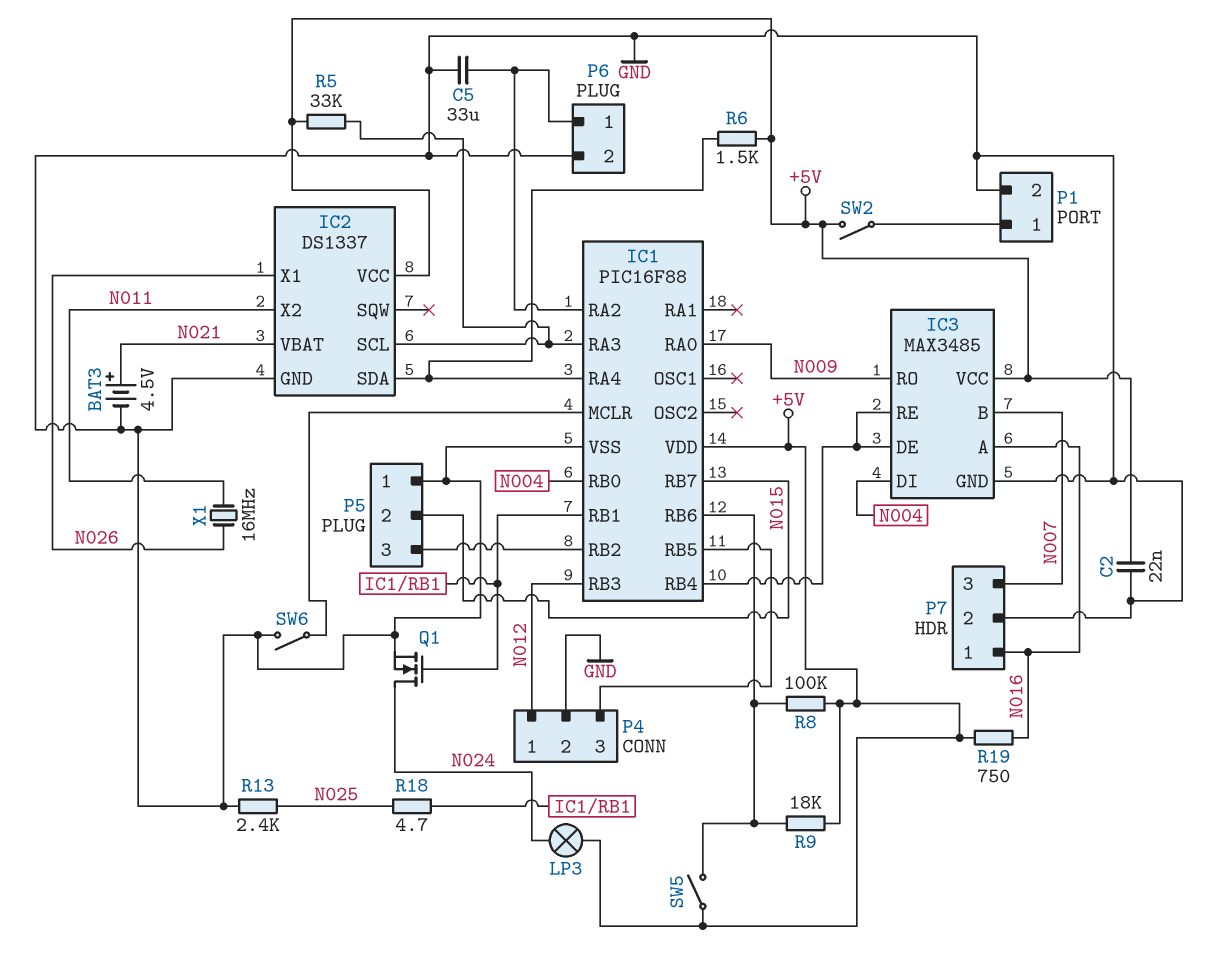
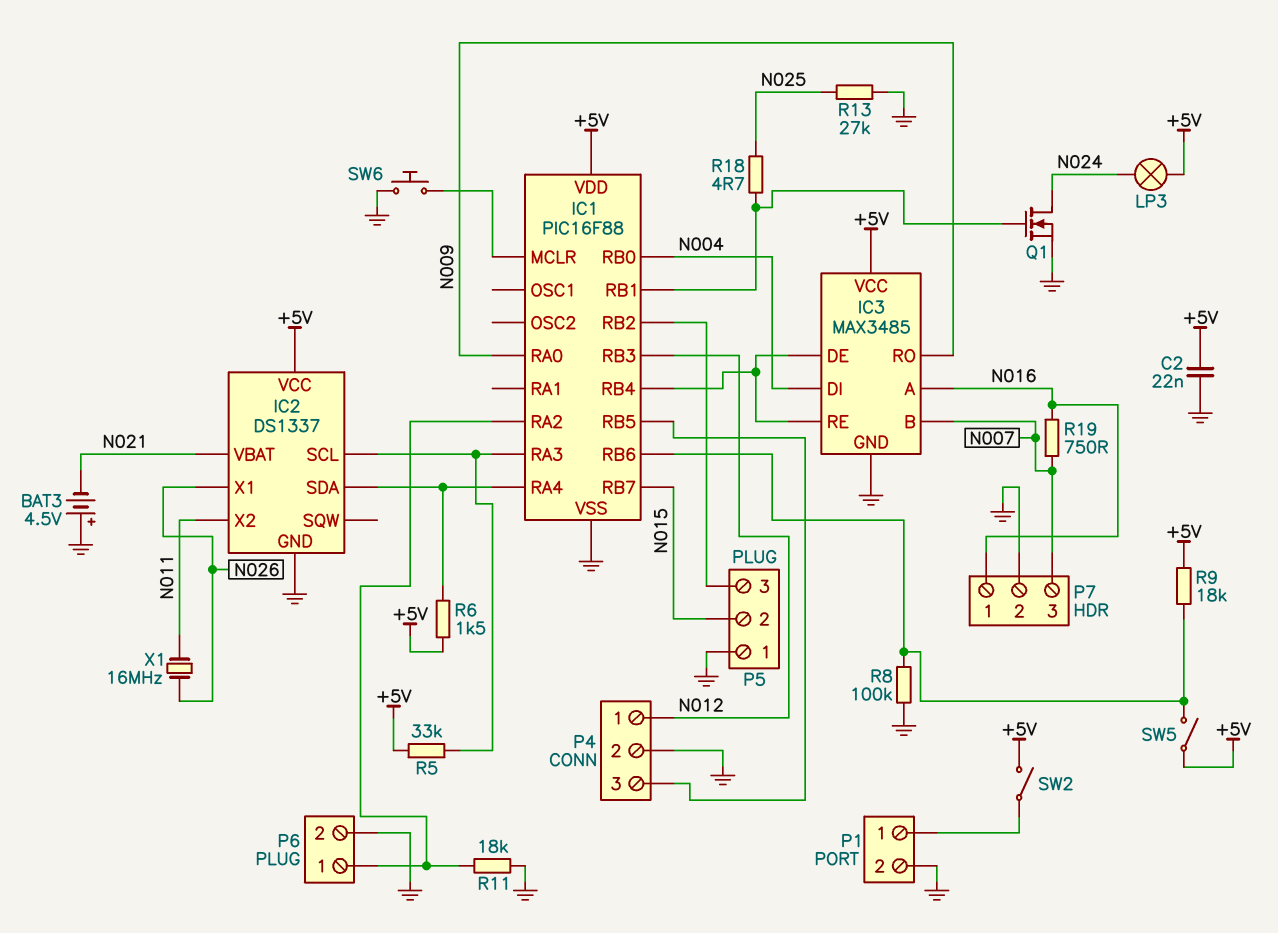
BAT3: 4.5V (plus N021, minus GND) -> 4.5V (plus GND, minus N021)
C5: 33uF (GND, IC1/RA2) -> none
R8: 100k (+5V, IC1/RB6) -> 100k (GND, IC1/RB6)
R11: none -> 18k (GND, IC1/RA2)
R13: 2.4k (GND, N025) -> 27k (GND, N025)
R19: 750 (+5V, N016) -> 750 (N007, N016)
SW6: switch (GND, IC1/MCLR) -> button (GND, IC1/MCLR)

